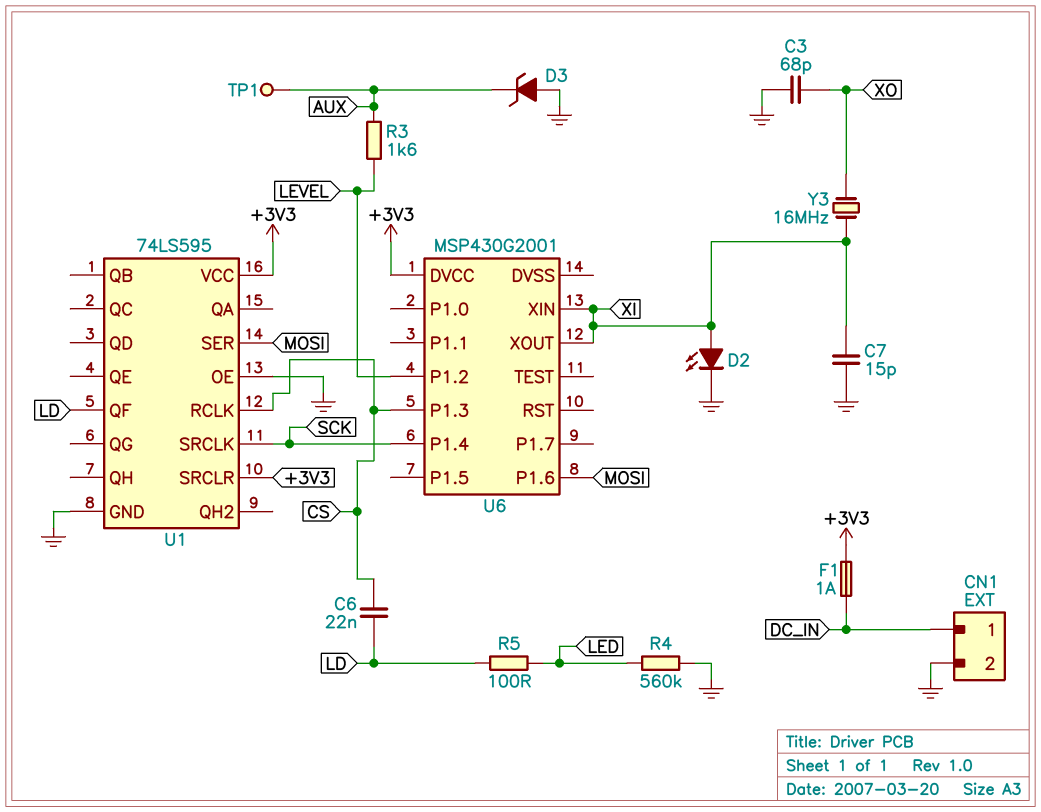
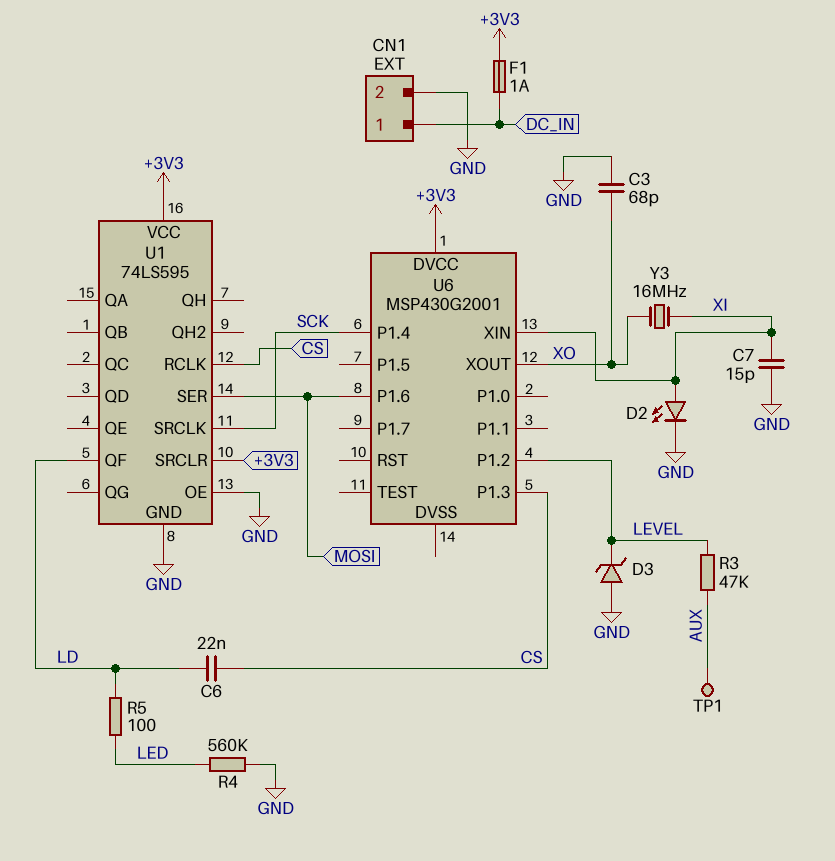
D3: zener (A GND, K AUX) -> zener (A GND, K LEVEL)
R3: 1.6k (AUX, LEVEL) -> 47k (AUX, LEVEL)
U6 pin XOUT: XI -> XO

